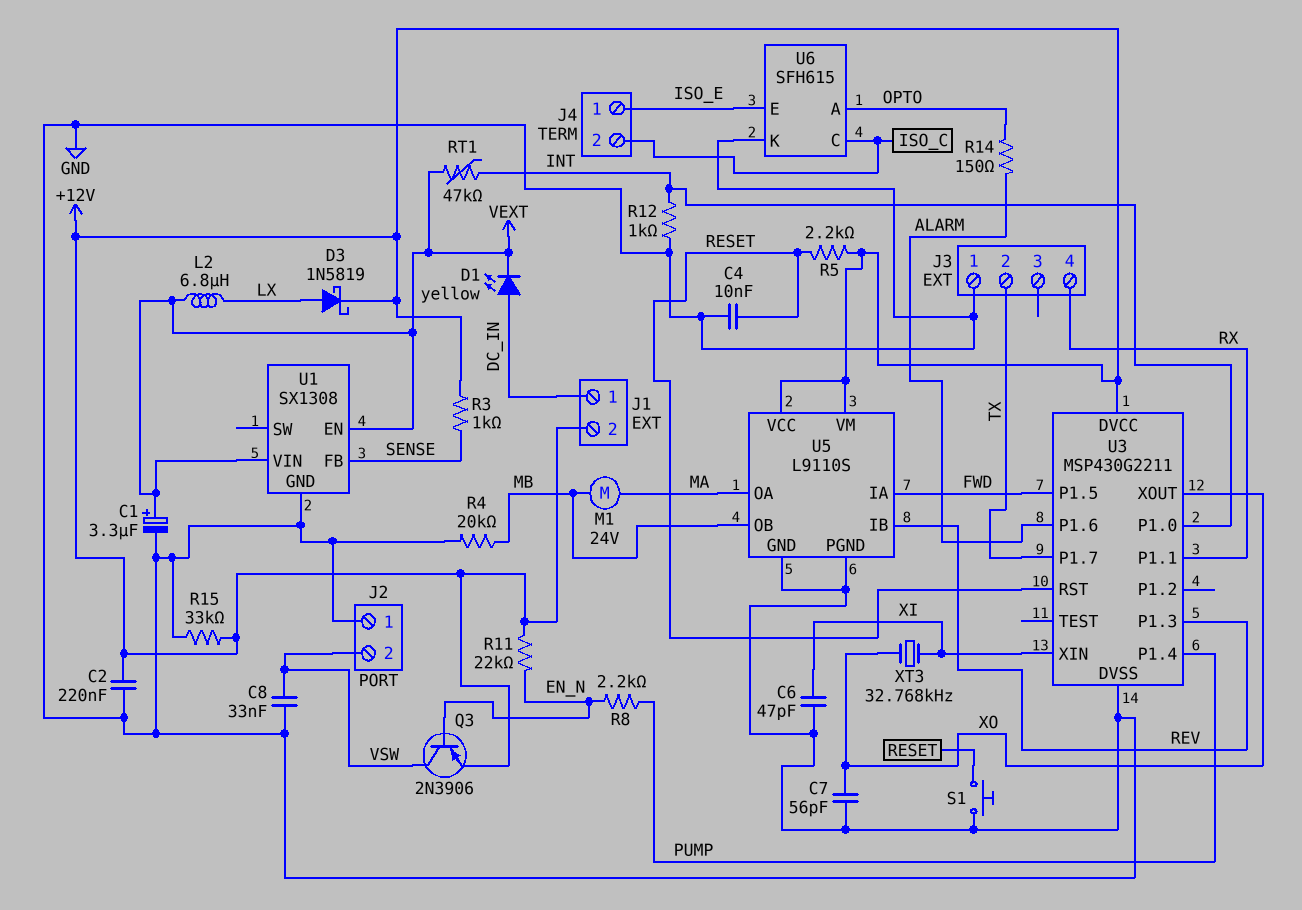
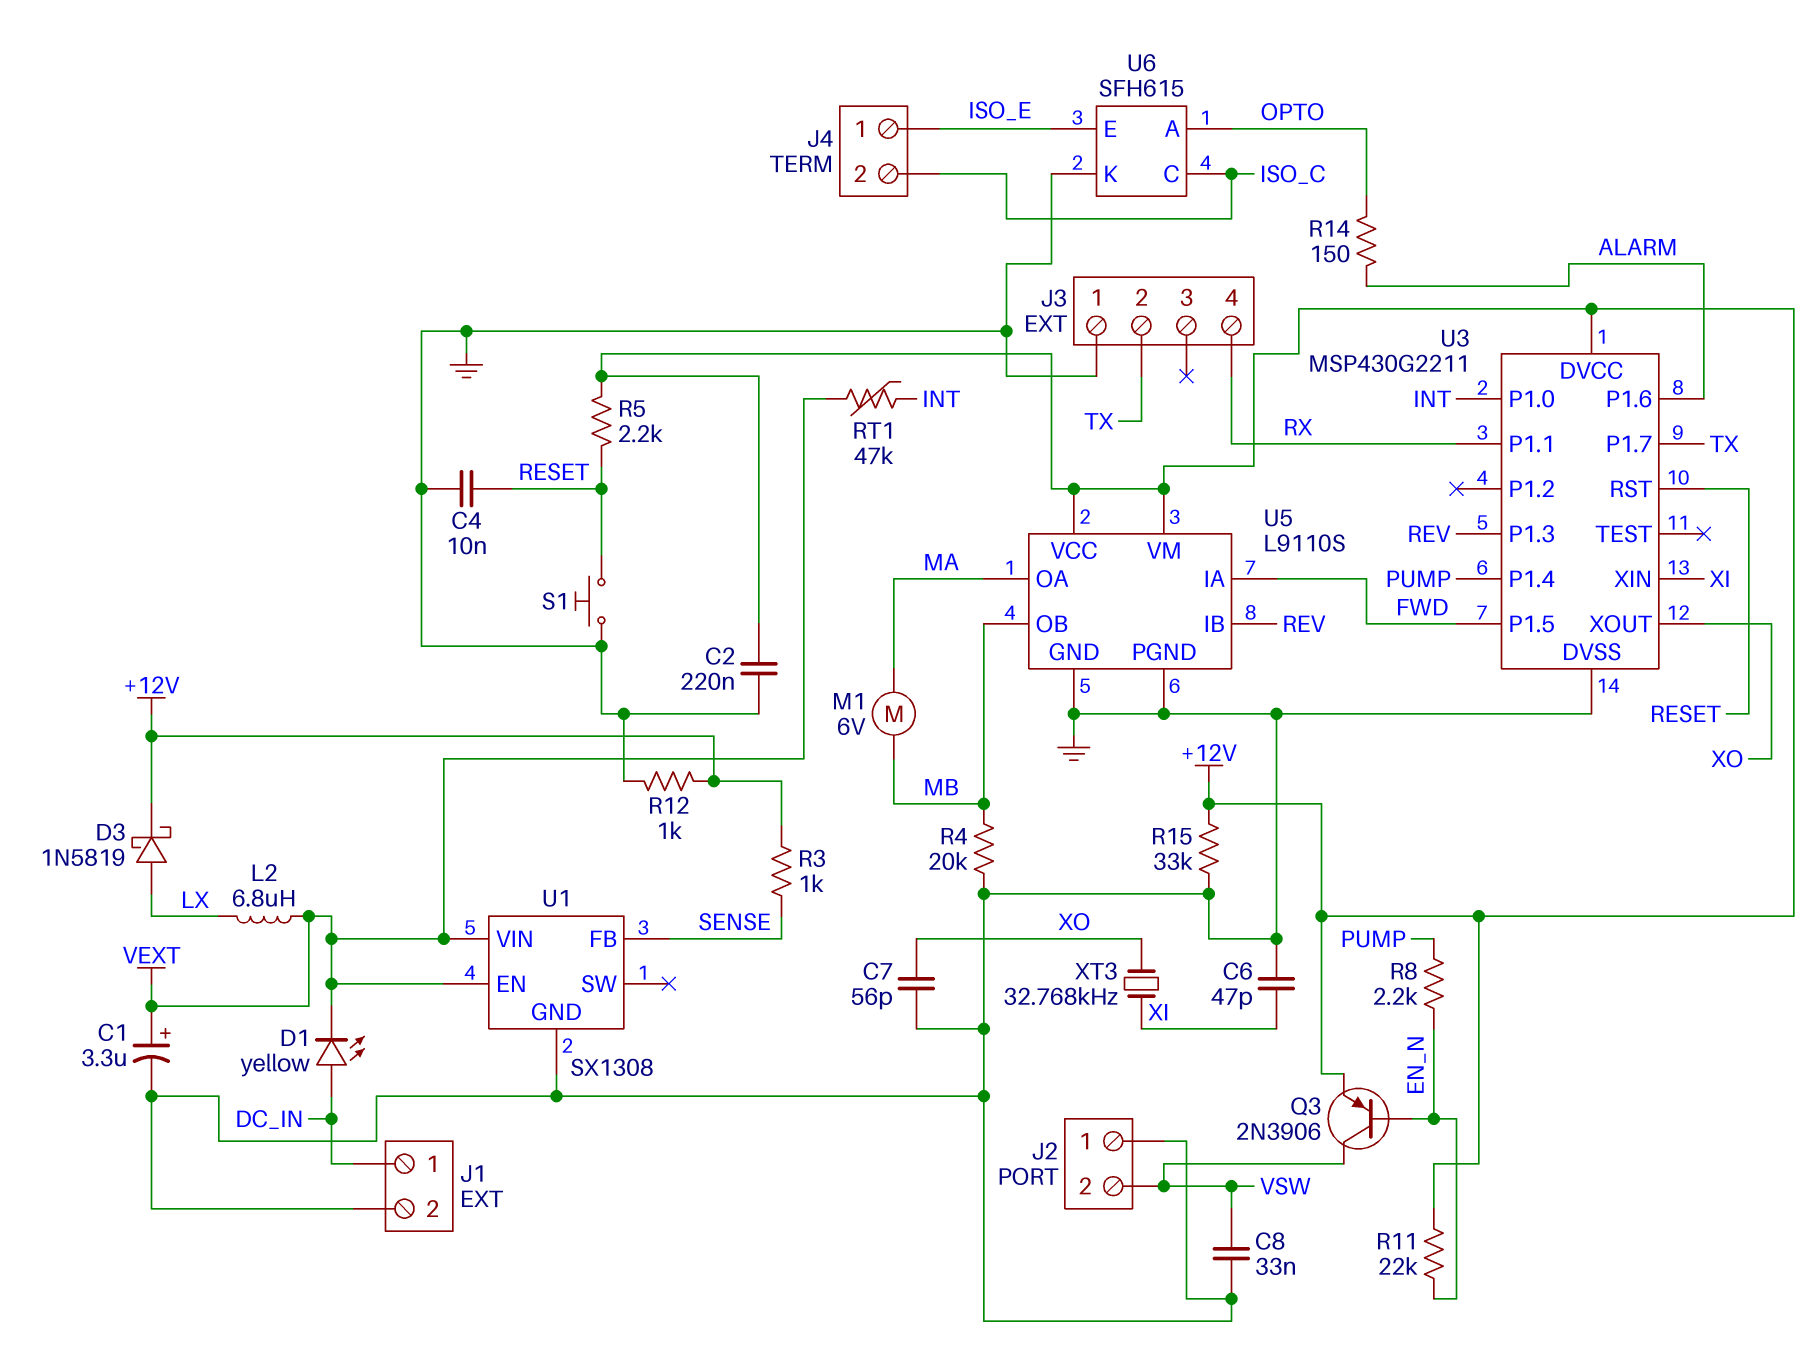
J1 pin 2: +12V -> GND
M1: motor 24V (MA, MB) -> motor 6V (MA, MB)
R12: 1k (GND, INT) -> 1k (+12V, GND)

